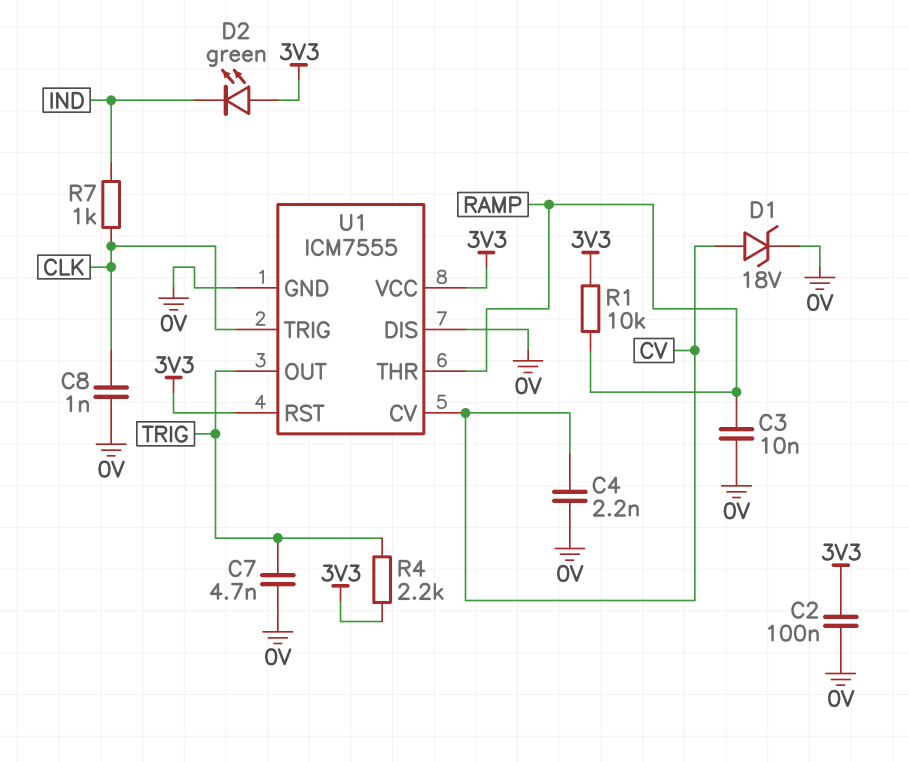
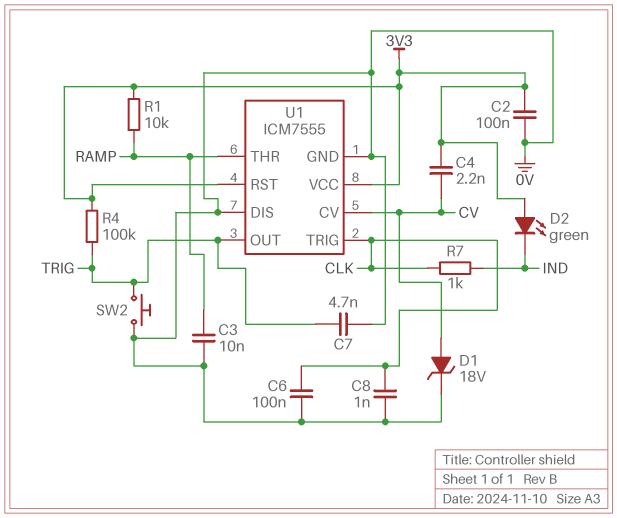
C4: 2.2nF (0V, CV) -> 2.2nF (3V3, CV)
C6: none -> 100nF (0V, CLK)
R4: 2.2k (3V3, TRIG) -> 100k (3V3, TRIG)
SW2: none -> button (0V, TRIG)

